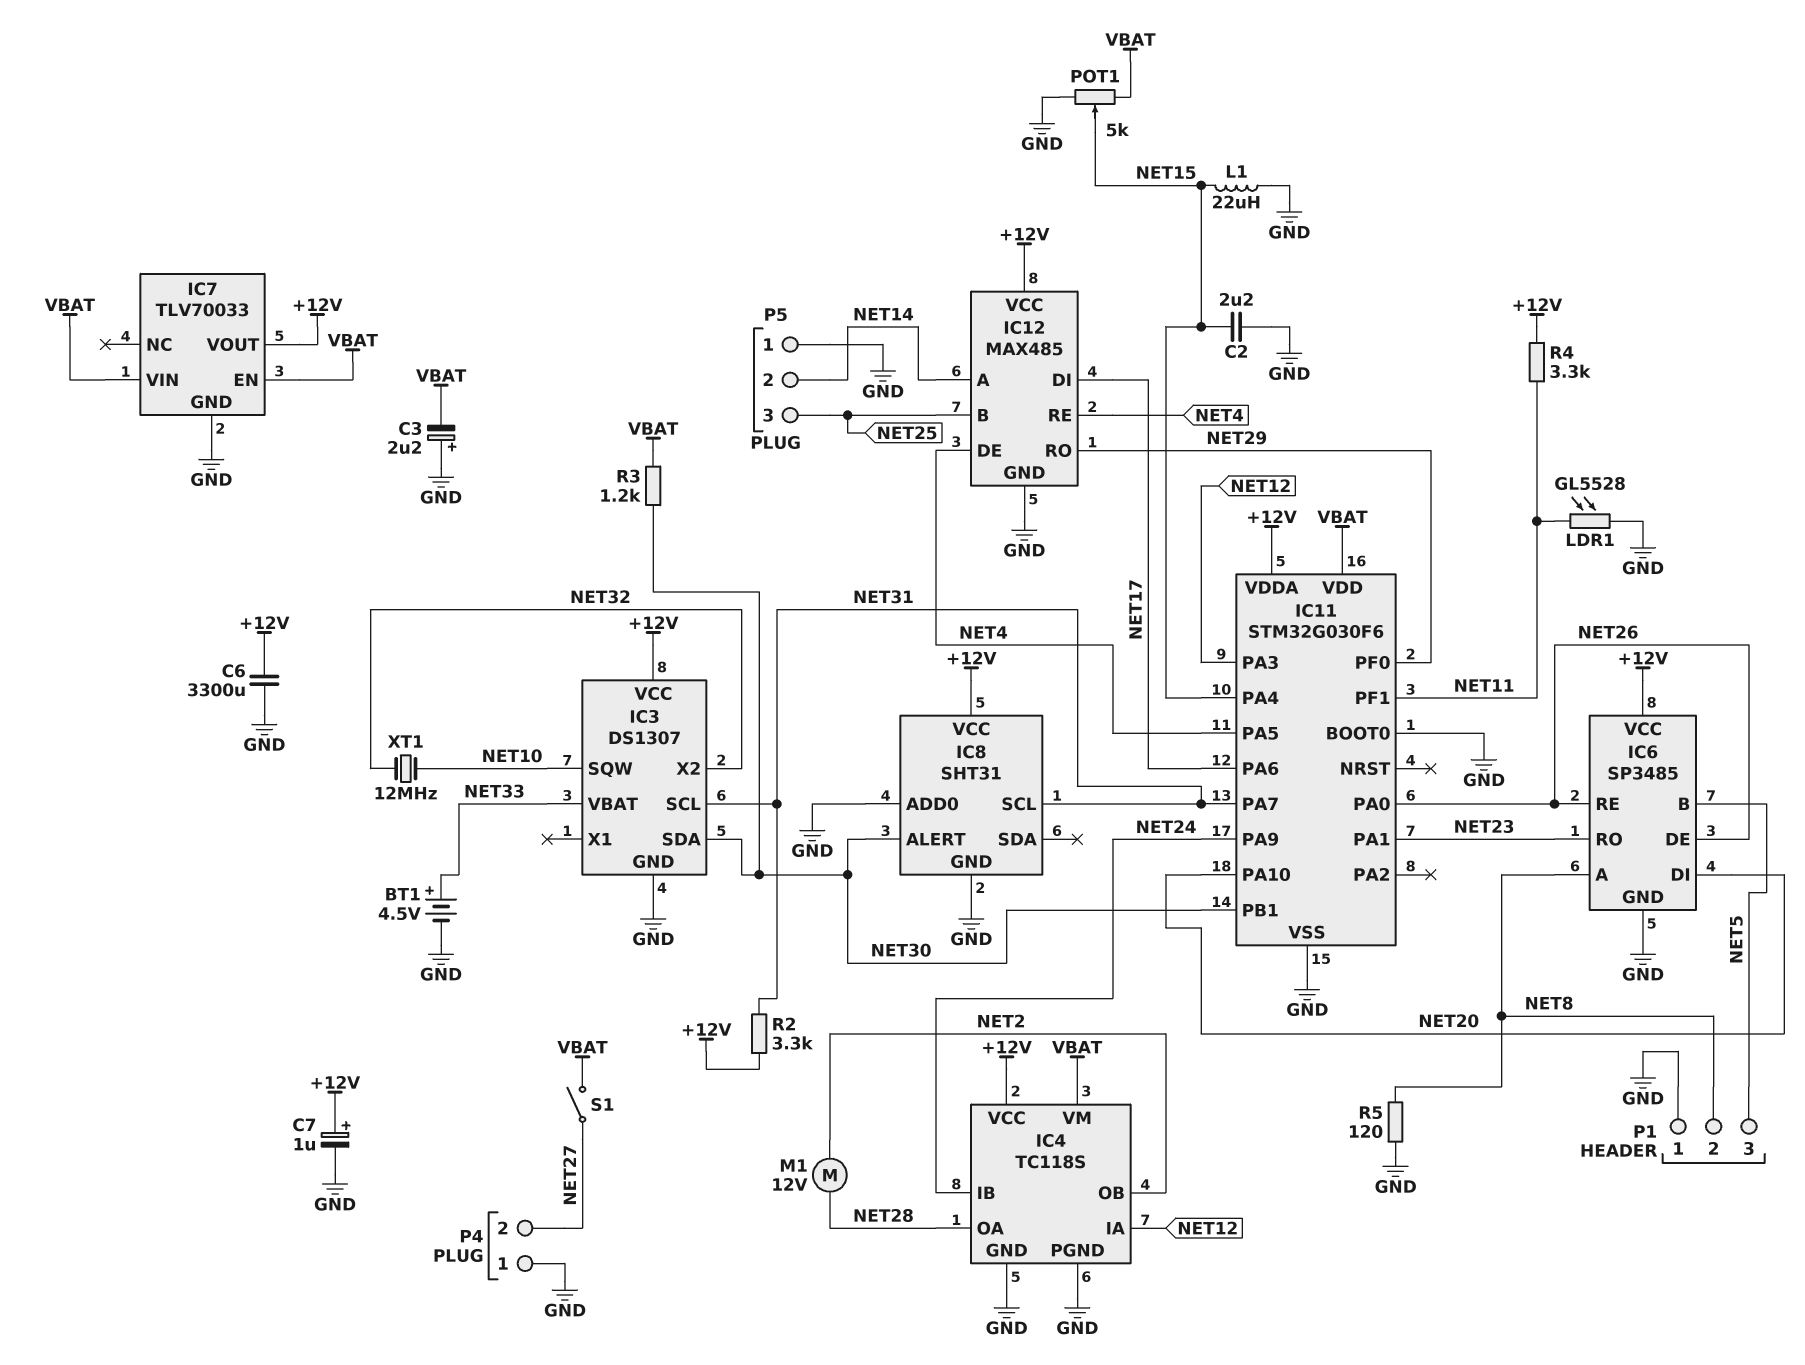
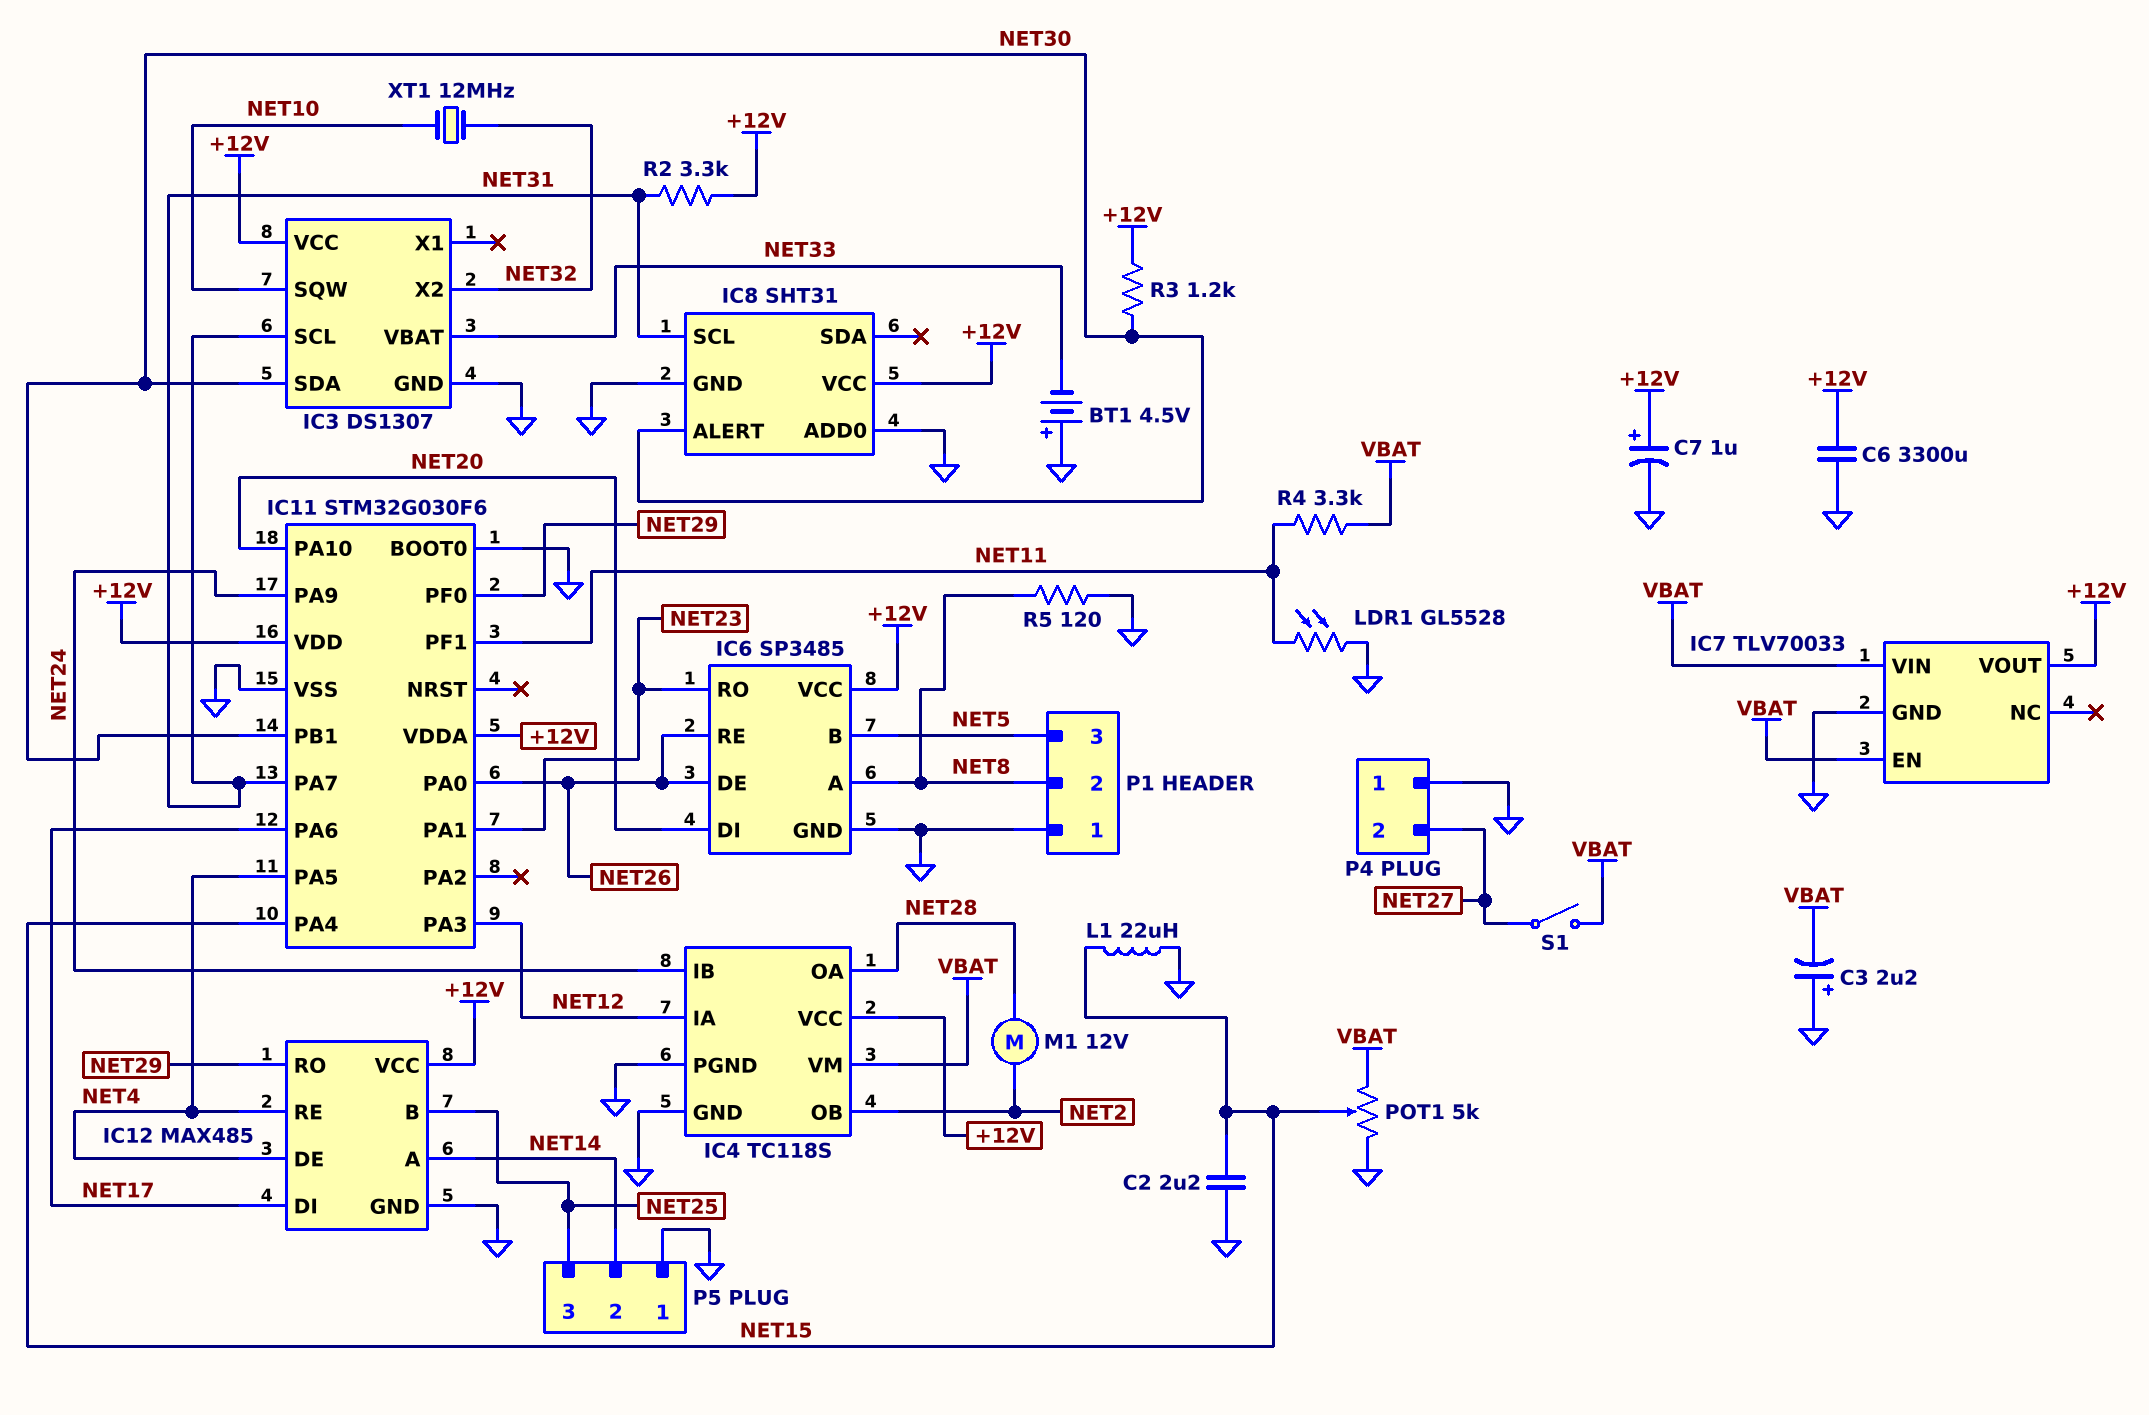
BT1: 4.5V (plus NET33, minus GND) -> 4.5V (plus GND, minus NET33)
IC11 pin VDD: VBAT -> +12V
R3: 1.2k (NET30, VBAT) -> 1.2k (+12V, NET30)
R4: 3.3k (+12V, NET11) -> 3.3k (NET11, VBAT)

